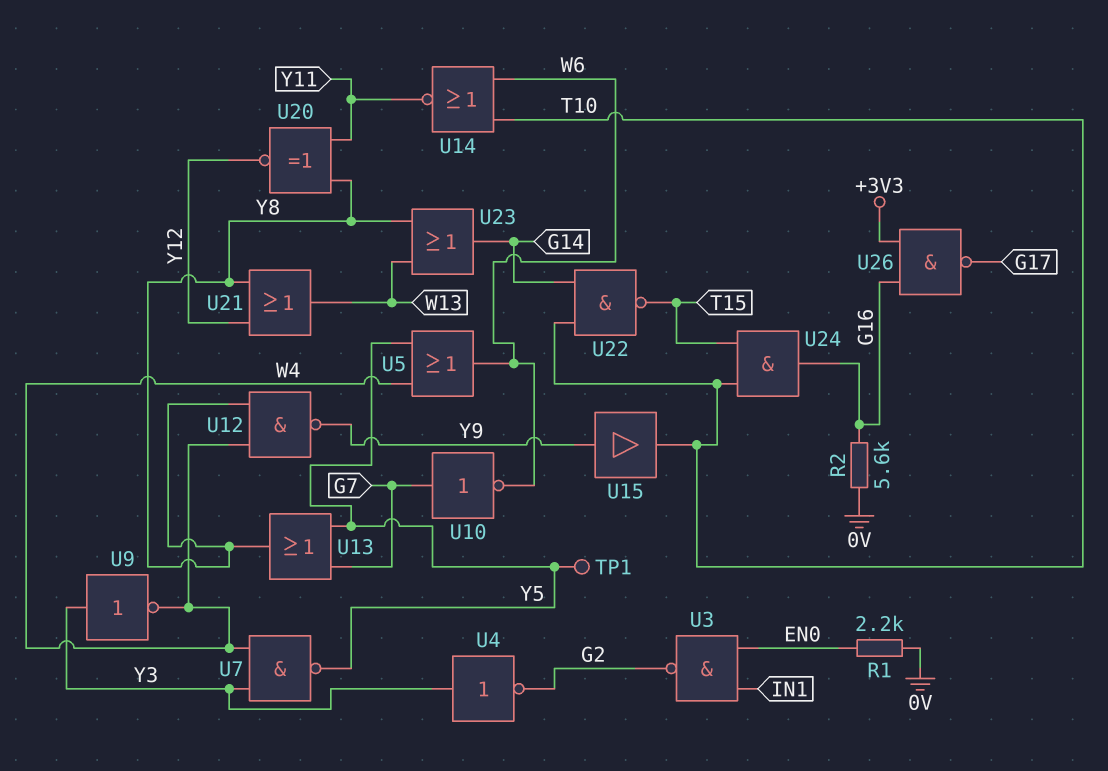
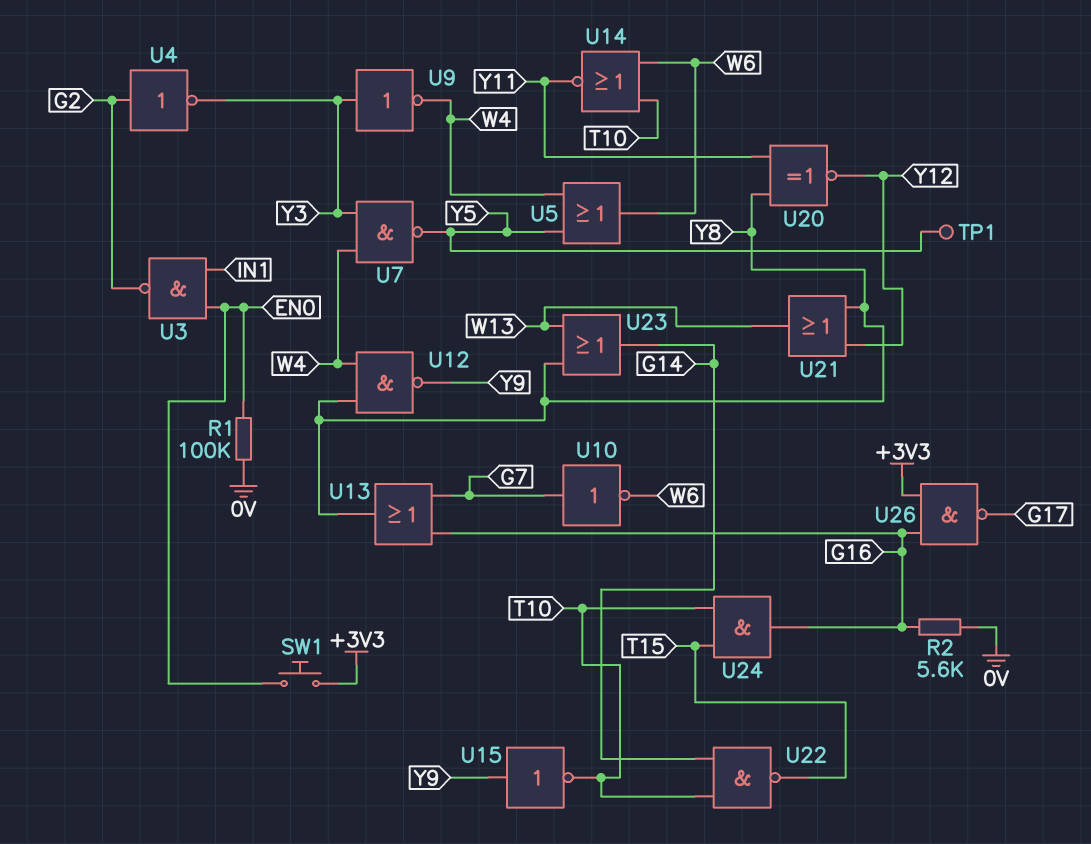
R1: 2.2k (0V, EN0) -> 100k (0V, EN0)
SW1: none -> button (+3V3, EN0)
U4: NOT (in Y3, out G2) -> NOT (in G2, out Y3)
U13: OR (in G7, in Y5, out Y8) -> OR (in G7, in G16, out Y8)
U15: buffer (in Y9, out T10) -> NOT (in Y9, out T10)

